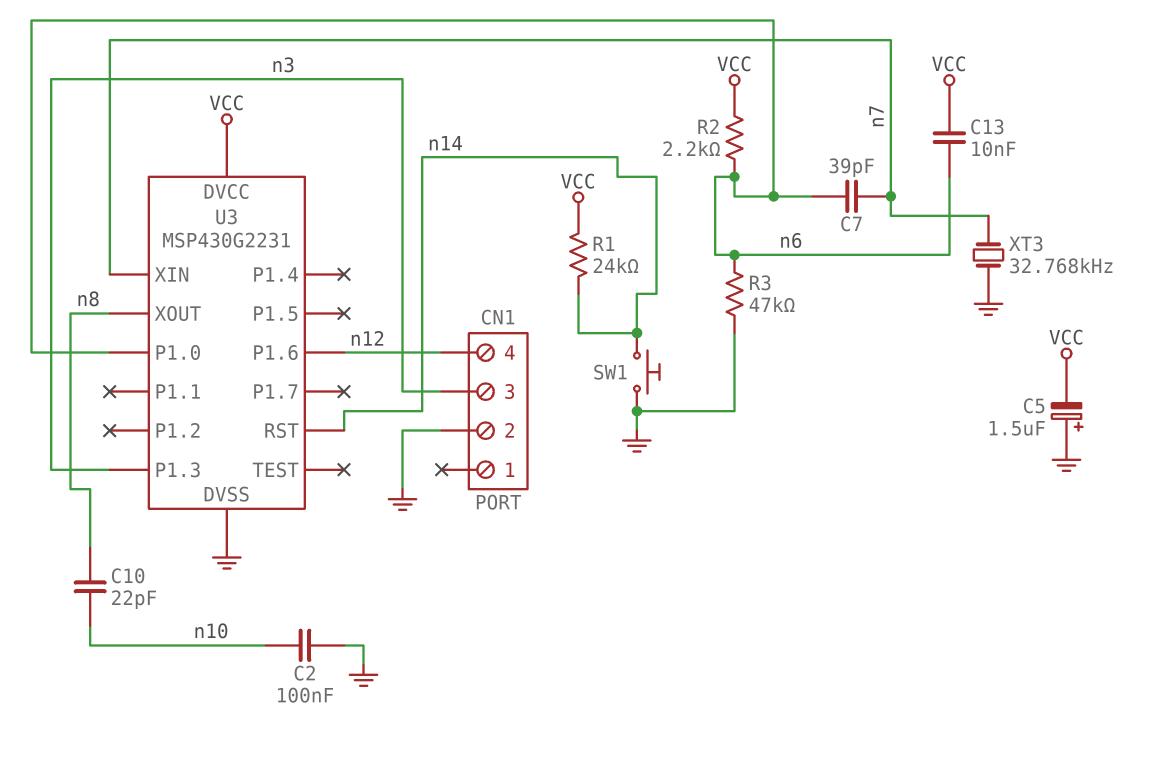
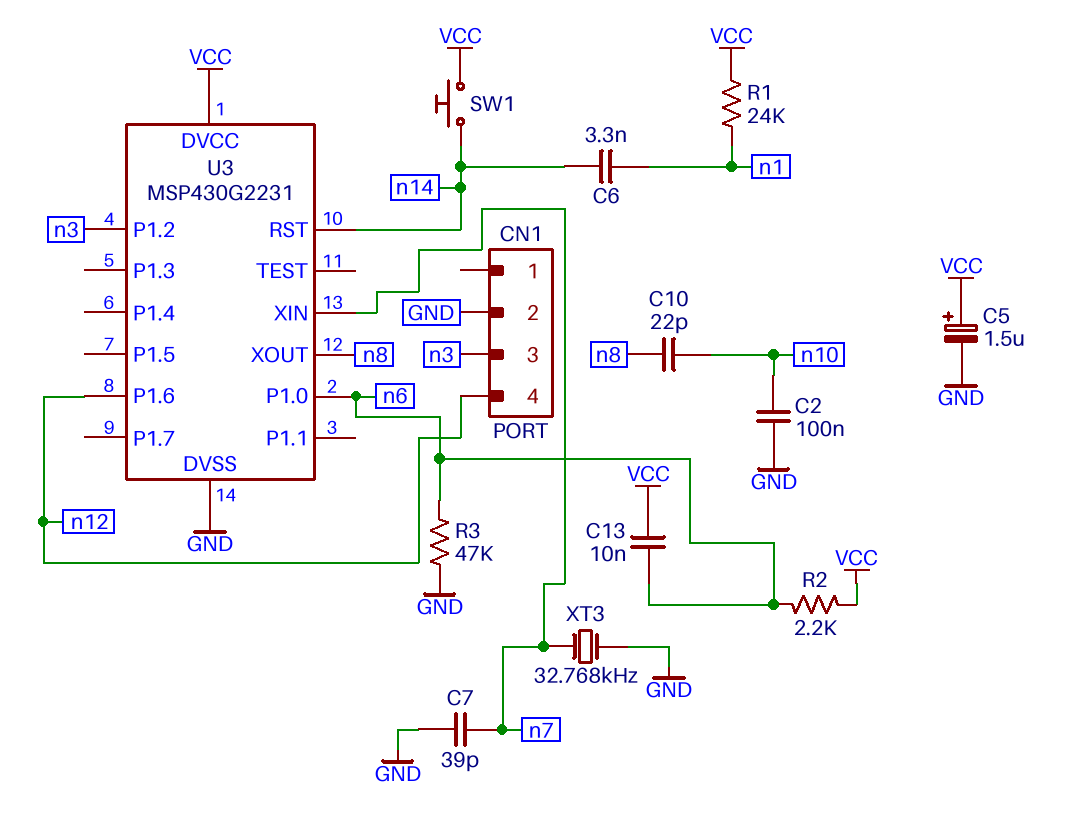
C5: 1.5uF (plus GND, minus VCC) -> 1.5uF (plus VCC, minus GND)
C6: none -> 3.3nF (n1, n14)
C7: 39pF (n6, n7) -> 39pF (GND, n7)
R1: 24k (VCC, n14) -> 24k (VCC, n1)
SW1: button (GND, n14) -> button (VCC, n14)
U3 pin P1.2: none -> n3
U3 pin P1.3: n3 -> none

